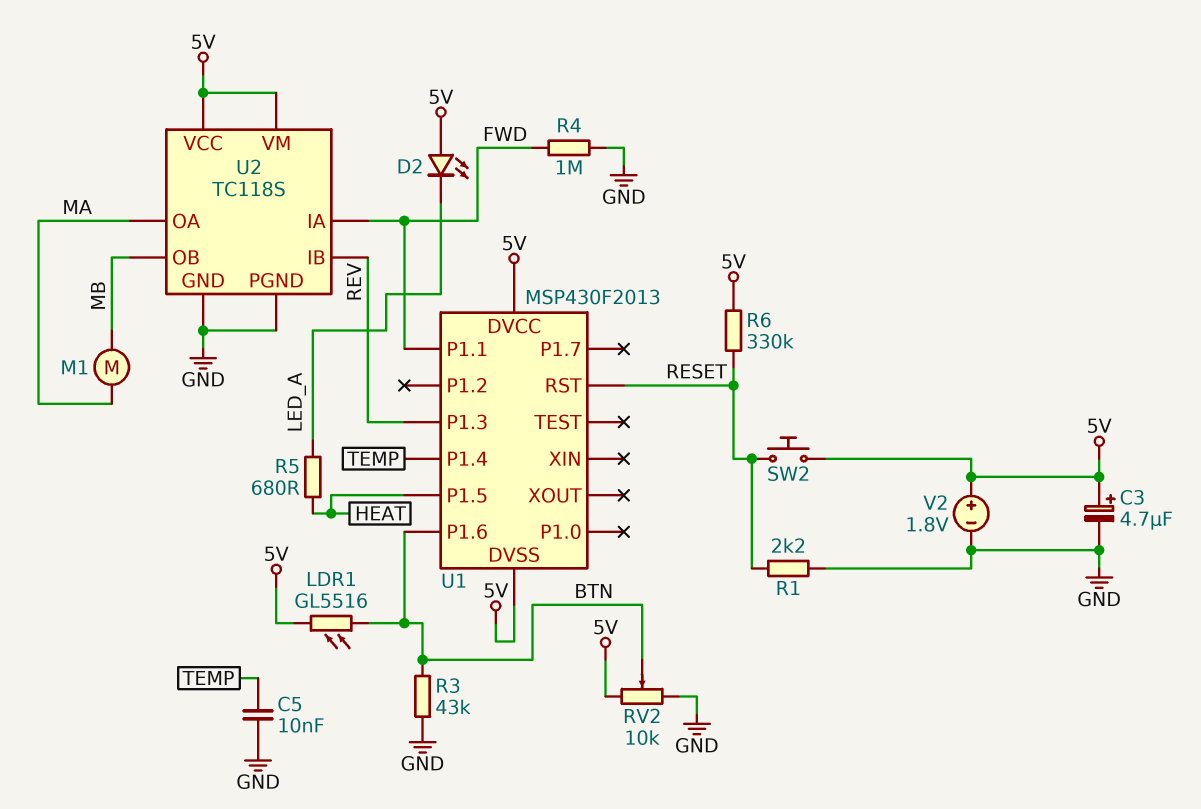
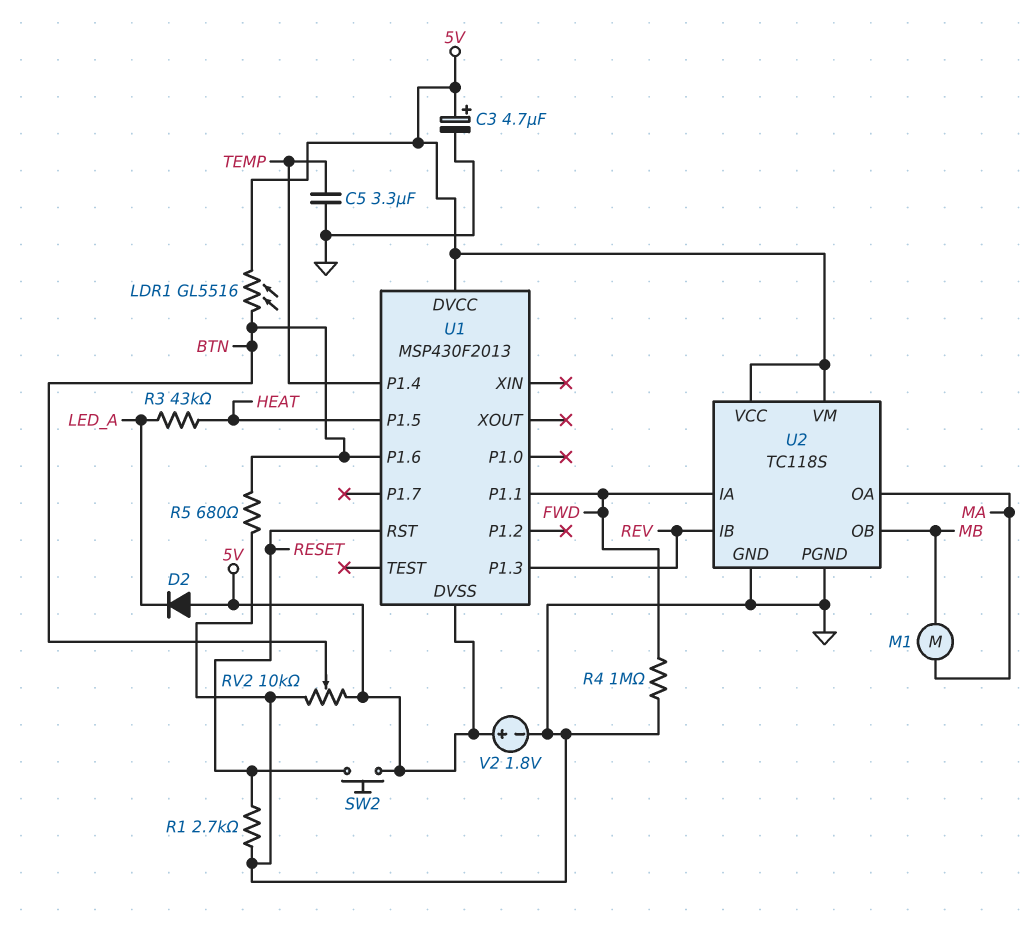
C5: 10nF (GND, TEMP) -> 3.3uF (GND, TEMP)
D2: LED (A 5V, K LED_A) -> diode (A 5V, K LED_A)
R1: 2.2k (GND, RESET) -> 2.7k (GND, RESET)
R3: 43k (BTN, GND) -> 43k (HEAT, LED_A)
R5: 680 (HEAT, LED_A) -> 680 (BTN, GND)
R6: 330k (5V, RESET) -> none

